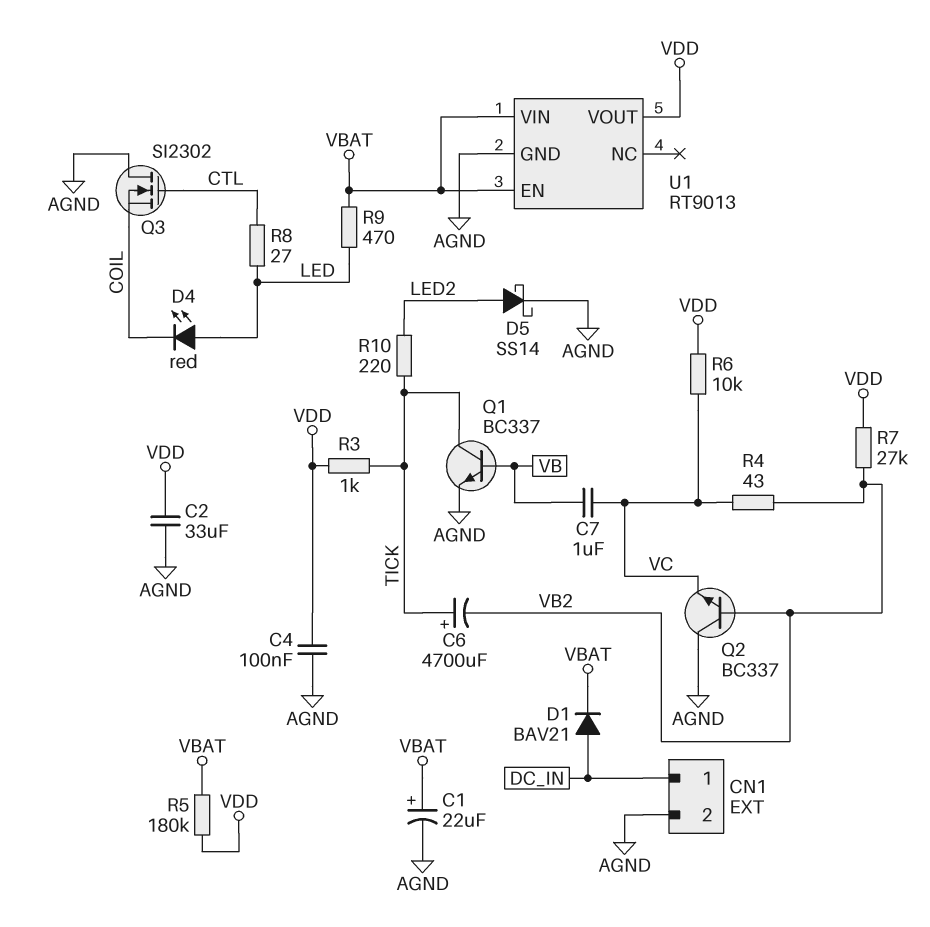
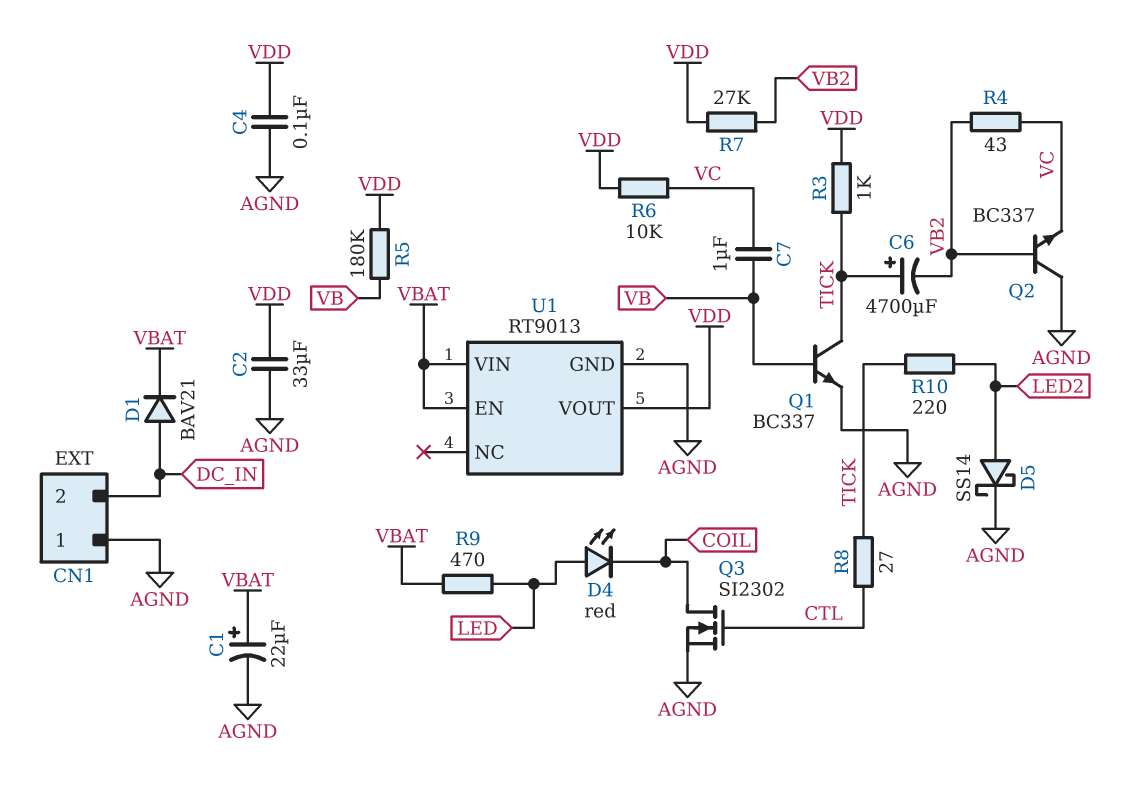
CN1 pin 1: DC_IN -> AGND
CN1 pin 2: AGND -> DC_IN
Q3: NMOS SI2302 (G CTL, D AGND, S COIL) -> NMOS SI2302 (G CTL, D COIL, S AGND)
R5: 180k (VBAT, VDD) -> 180k (VB, VDD)
R8: 27 (CTL, LED) -> 27 (CTL, TICK)

